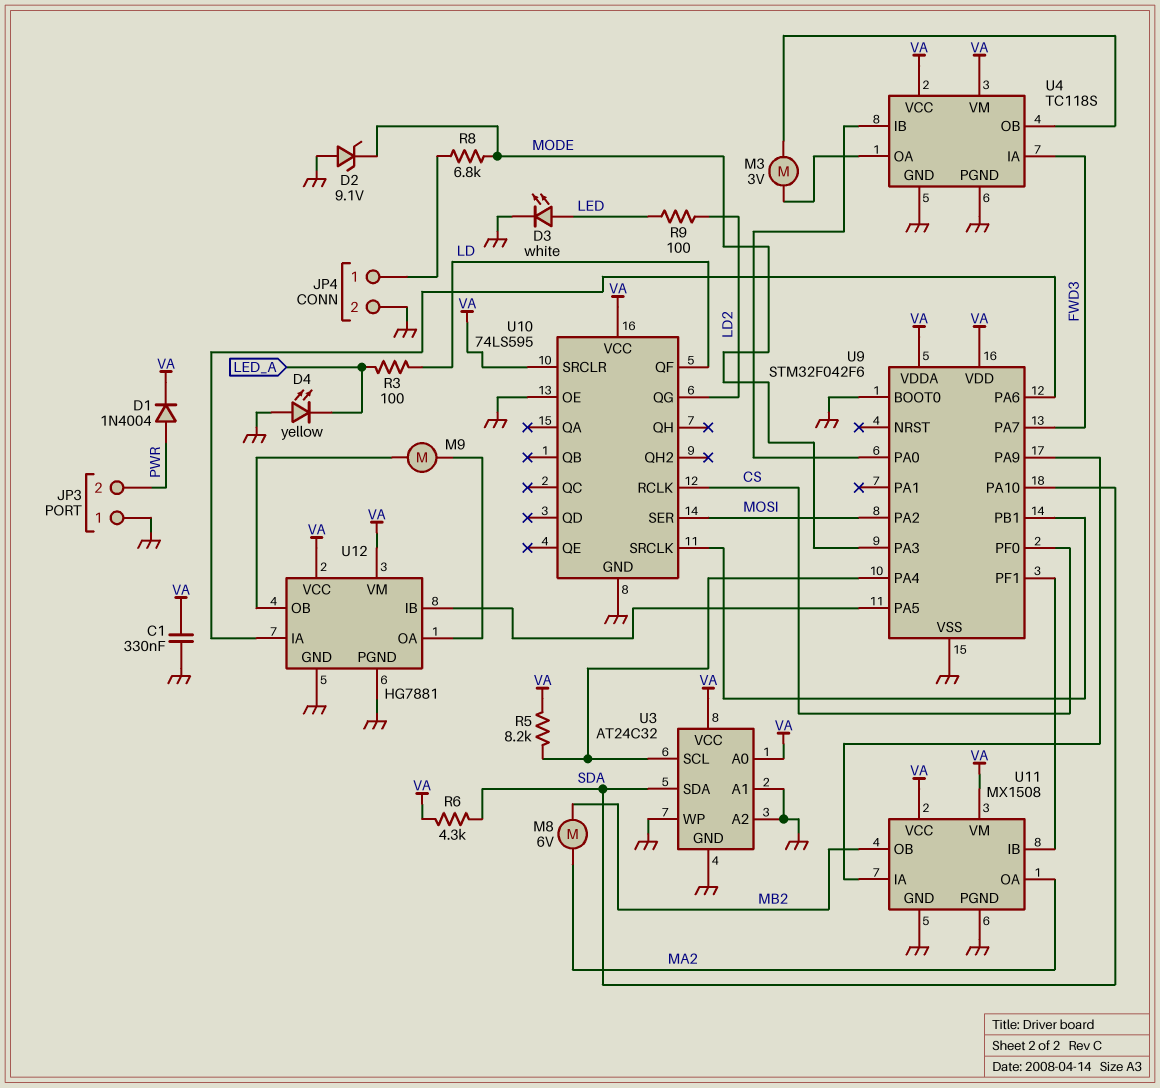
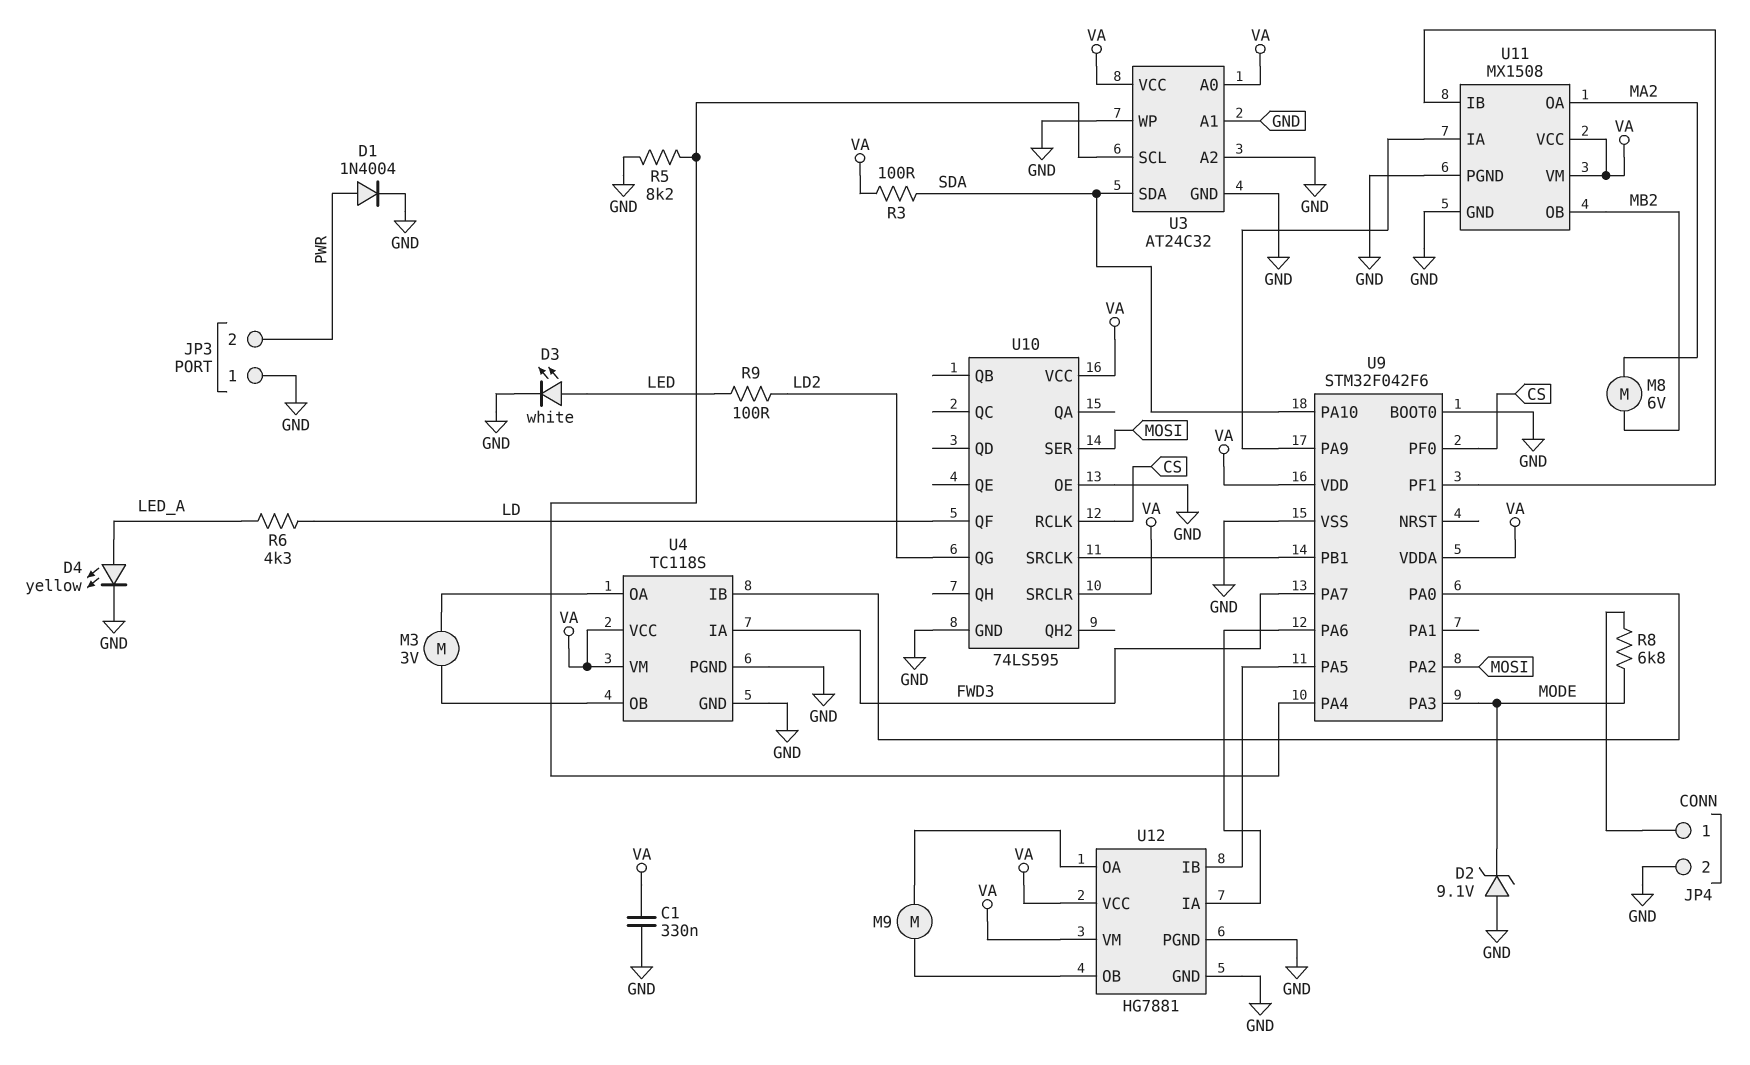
D1: diode 1N4004 (A PWR, K VA) -> diode 1N4004 (A PWR, K GND)
D4: LED yellow (A GND, K LED_A) -> LED yellow (A LED_A, K GND)
R3: 100 (LD, LED_A) -> 100 (SDA, VA)
R5: 8.2k (U3/SCL, VA) -> 8.2k (GND, U3/SCL)
R6: 4.3k (SDA, VA) -> 4.3k (LD, LED_A)

